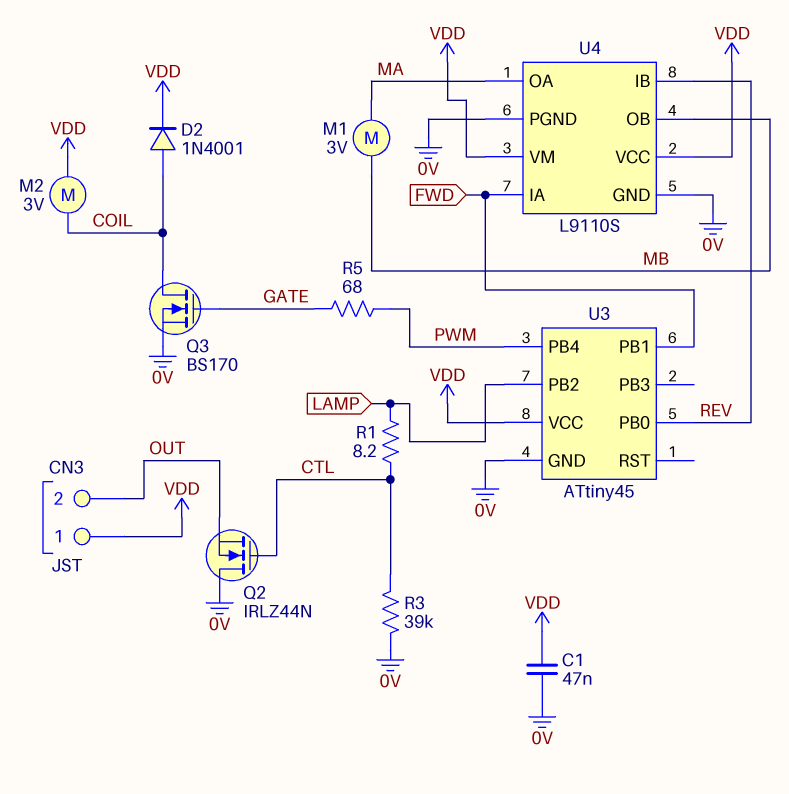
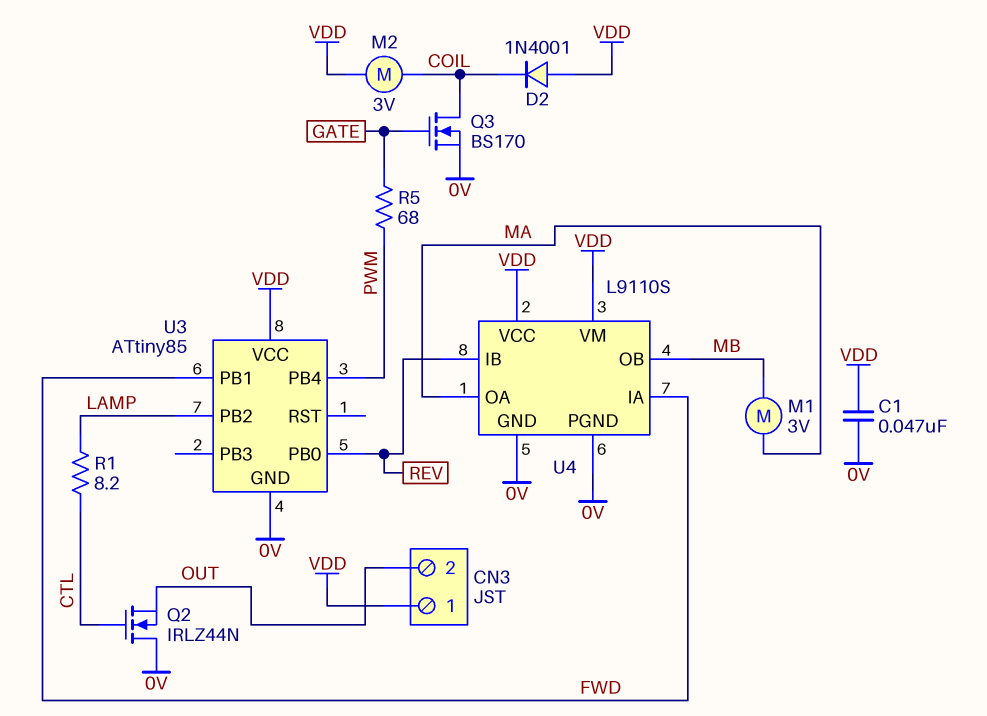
D2: diode 1N4001 (A COIL, K VDD) -> diode 1N4001 (A VDD, K COIL)
R3: 39k (0V, CTL) -> none
U3: ATtiny45 -> ATtiny85

